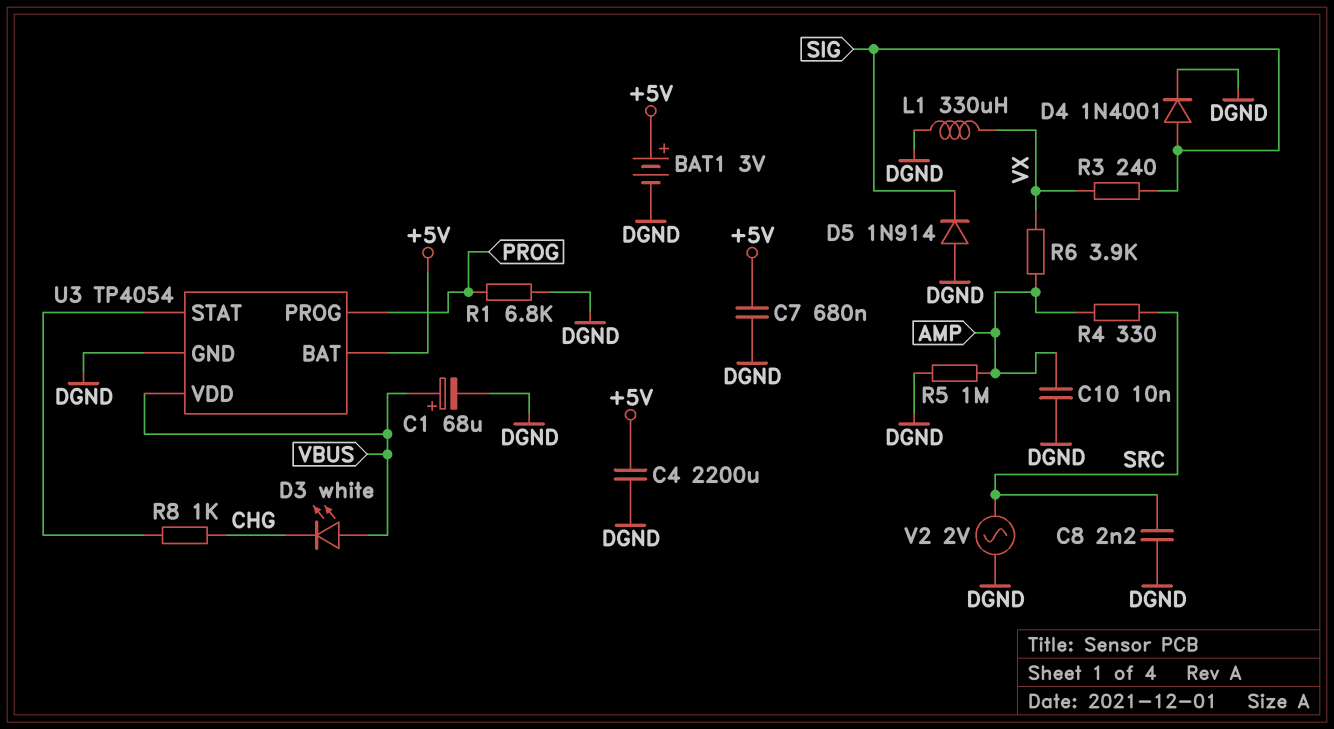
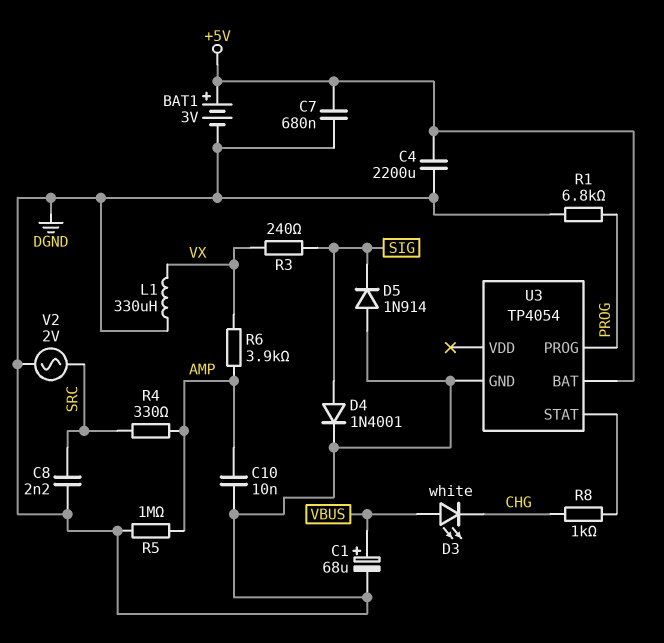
U3 pin VDD: VBUS -> none

